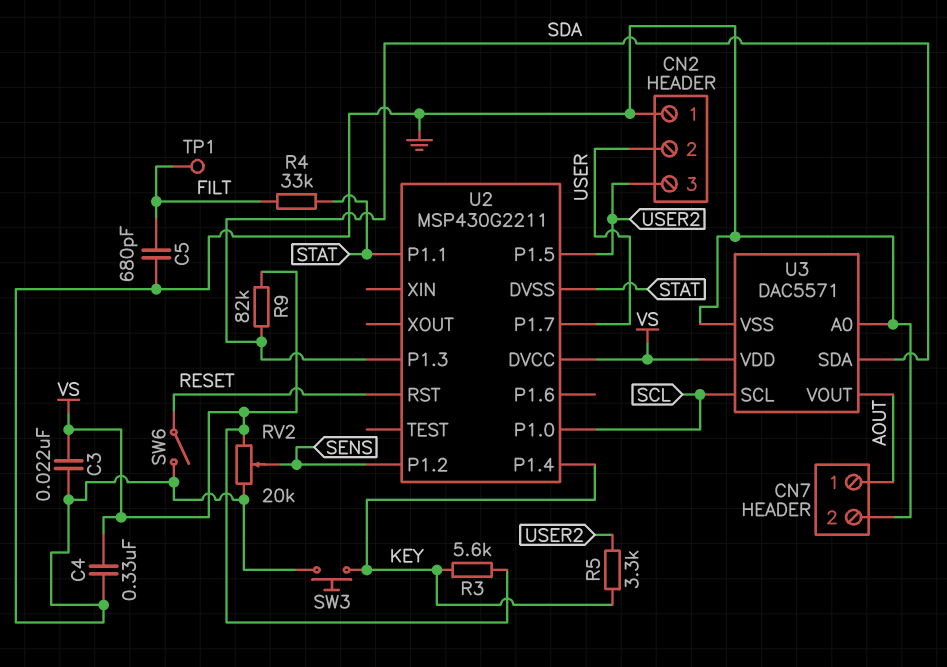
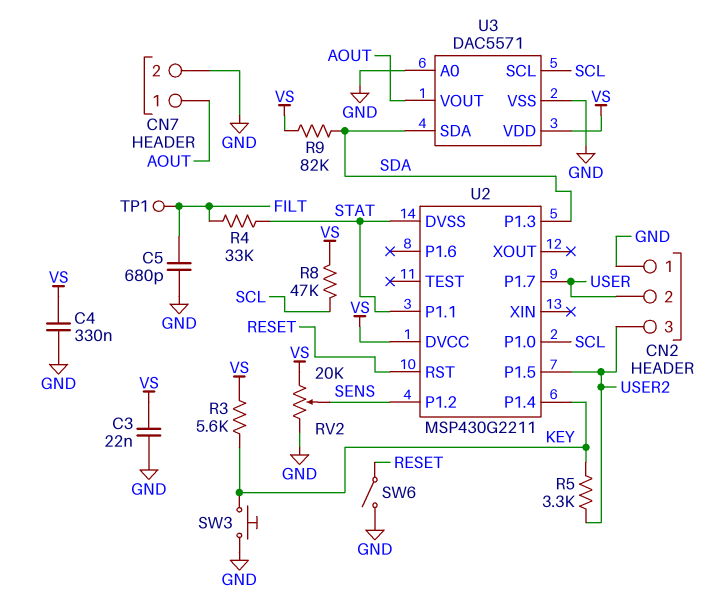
R8: none -> 47k (SCL, VS)

